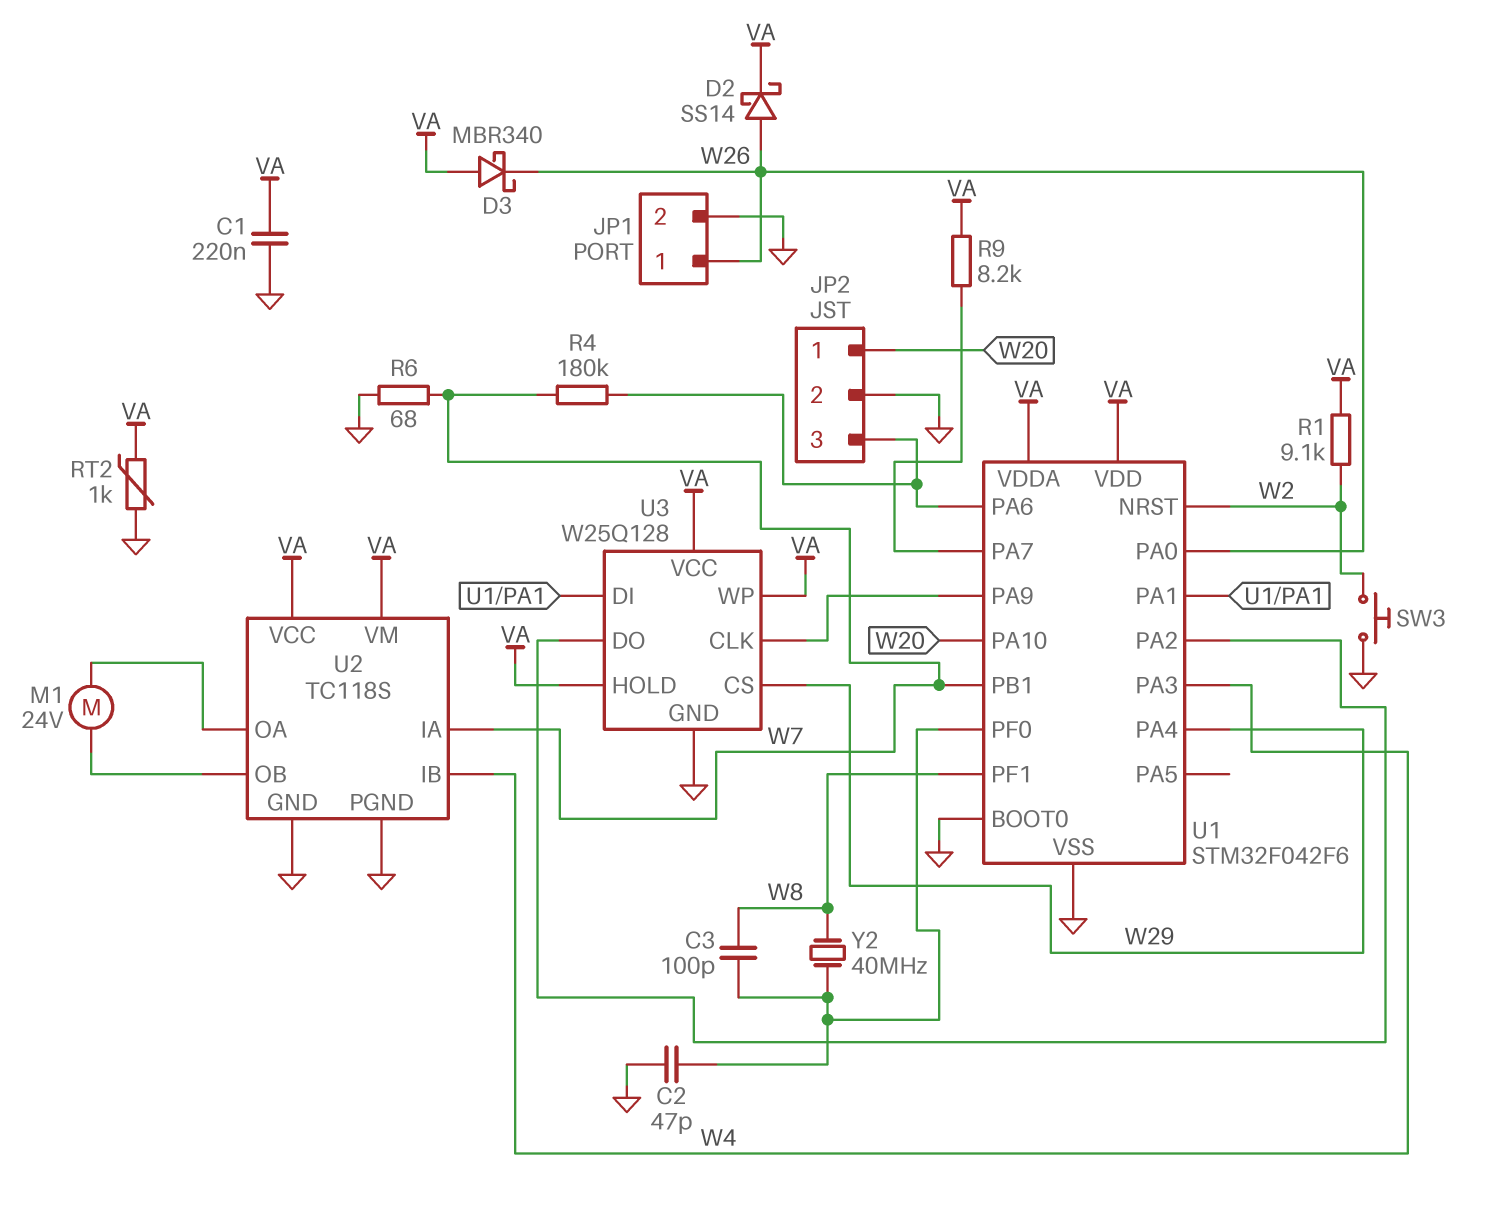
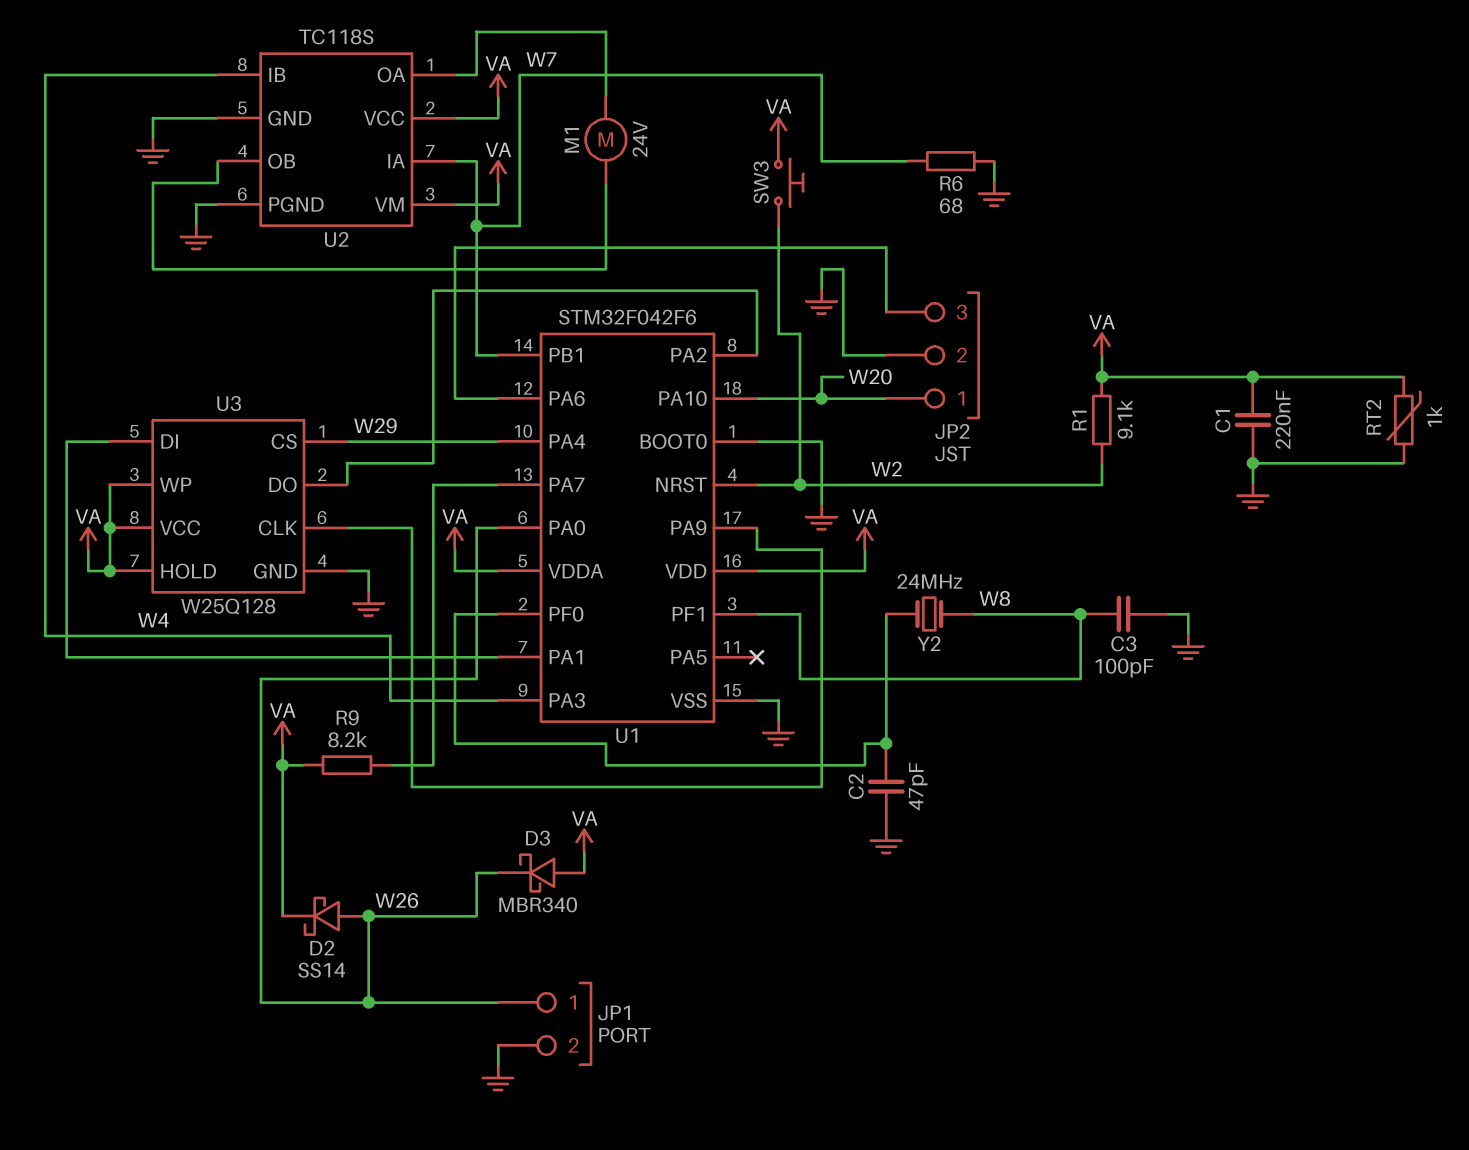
C3: 100pF (U1/PF0, W8) -> 100pF (GND, W8)
R4: 180k (JP2/3, W7) -> none
SW3: button (GND, W2) -> button (VA, W2)
Y2: 40MHz (U1/PF0, W8) -> 24MHz (U1/PF0, W8)

